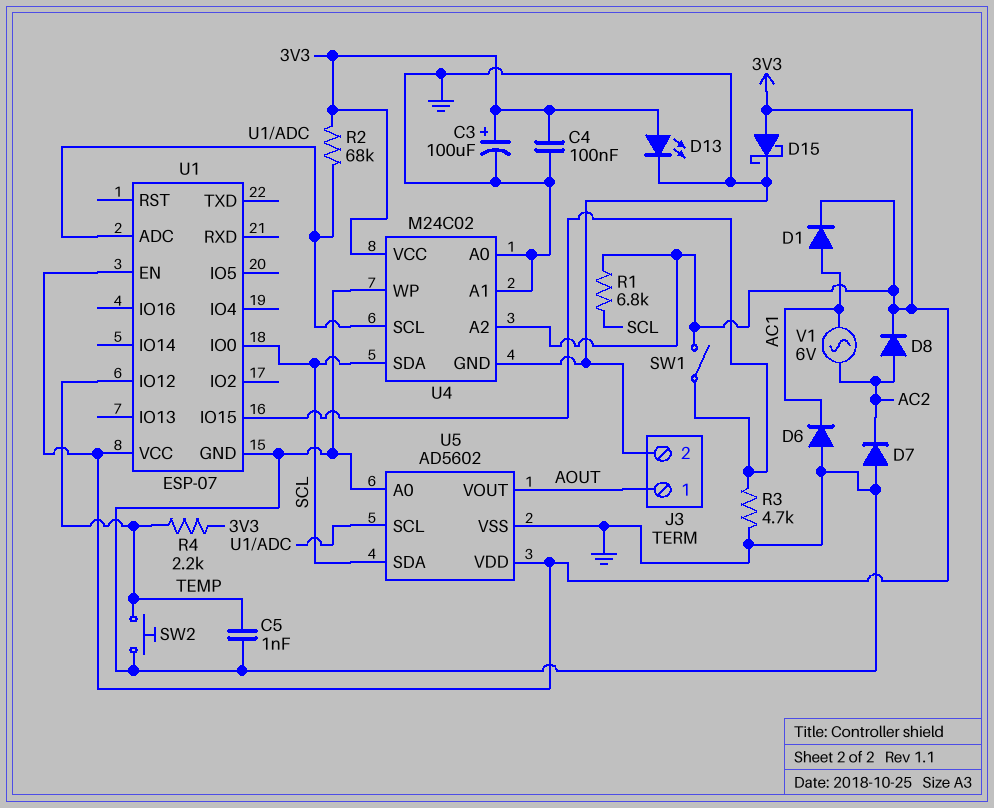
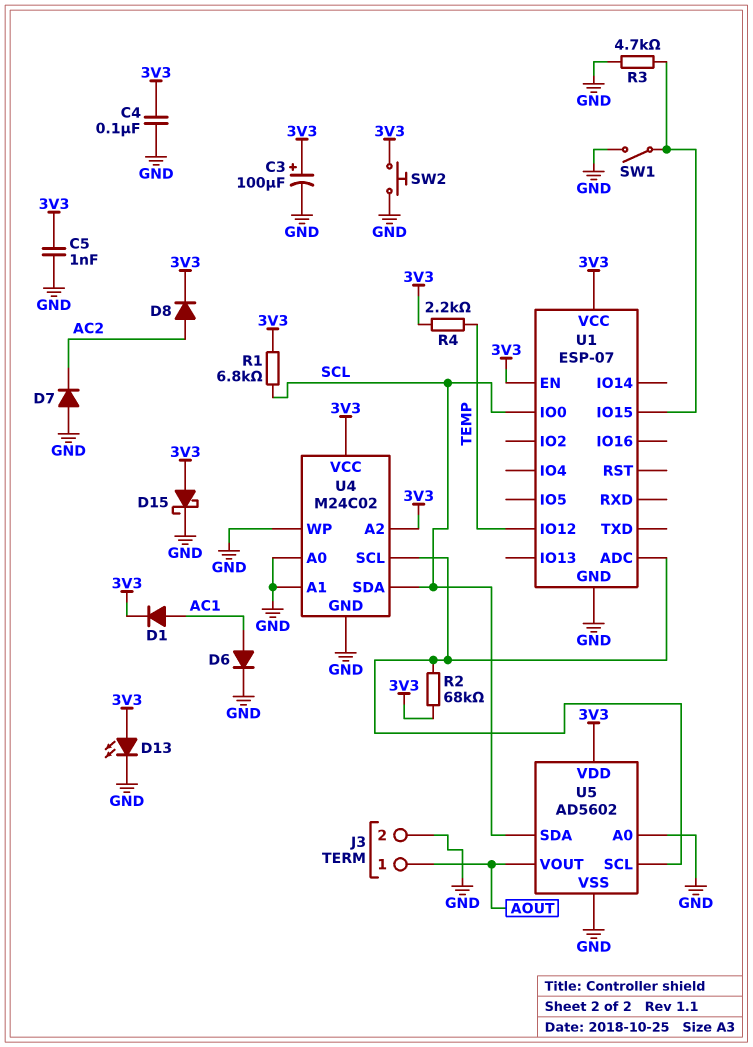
C5: 1nF (GND, TEMP) -> 1nF (3V3, GND)
D6: diode (A GND, K AC1) -> diode (A AC1, K GND)
SW1: switch (3V3, U1/IO15) -> switch (GND, U1/IO15)
SW2: button (GND, TEMP) -> button (3V3, GND)
V1: AC 6V (AC1, AC2) -> none

